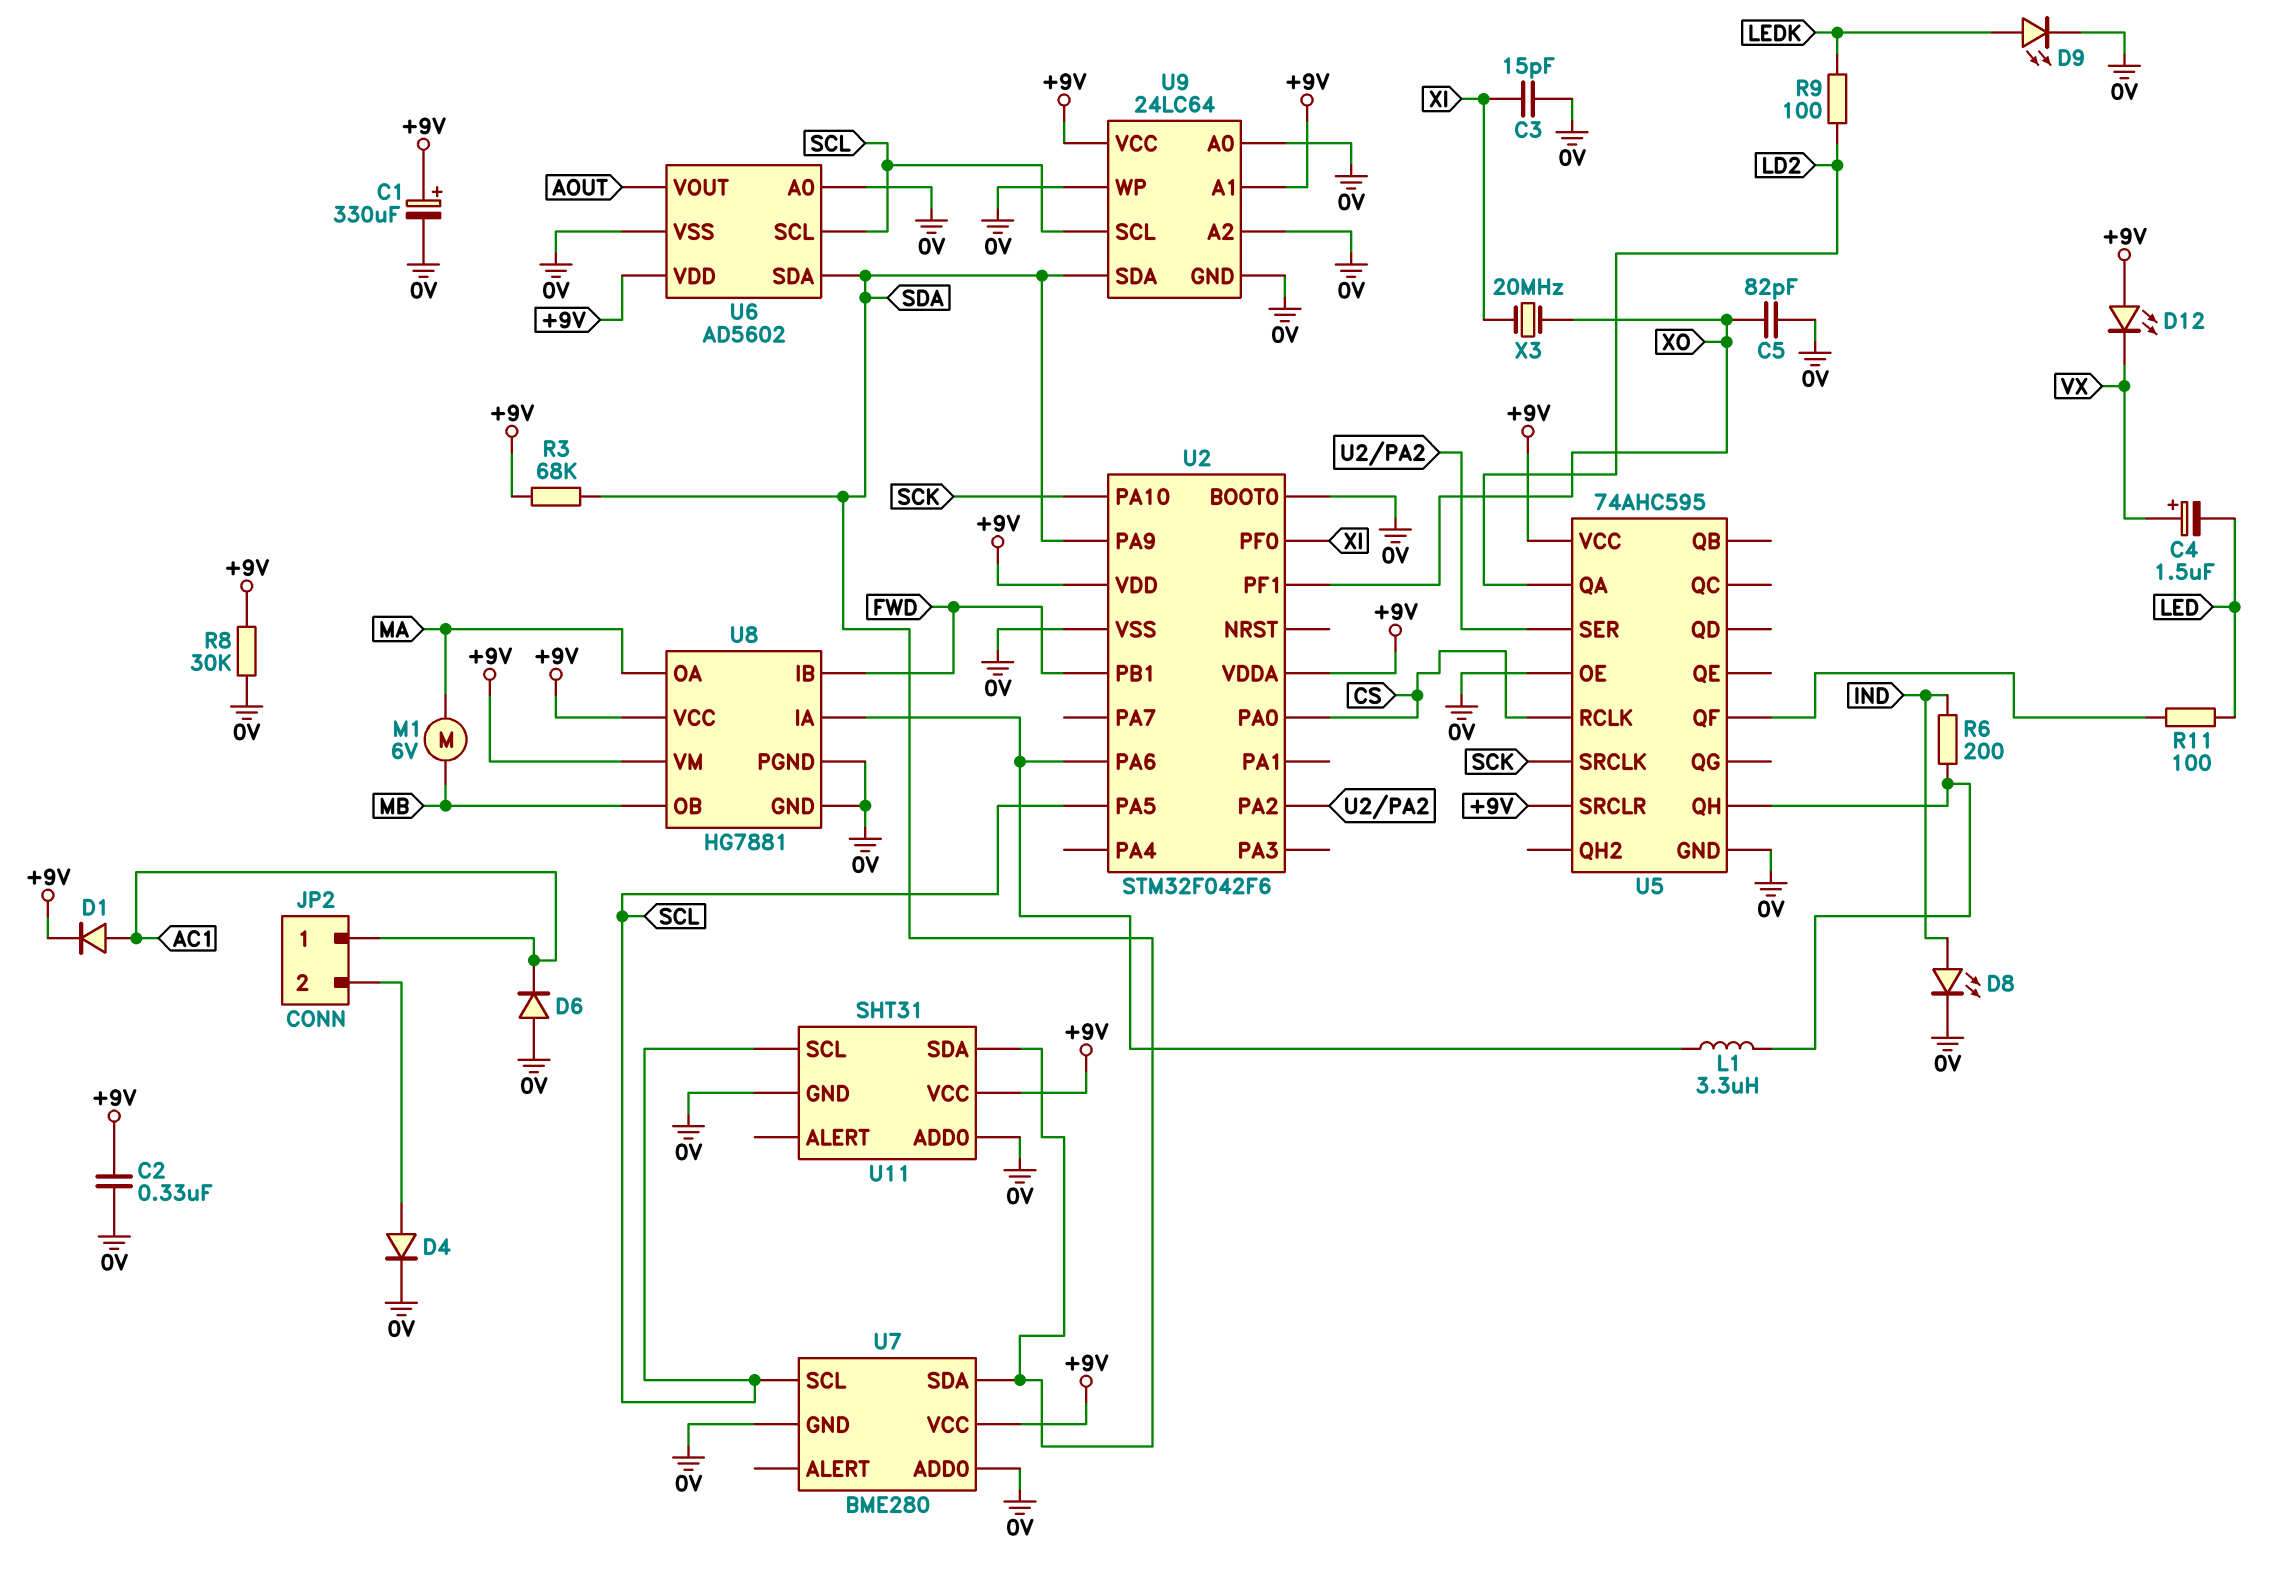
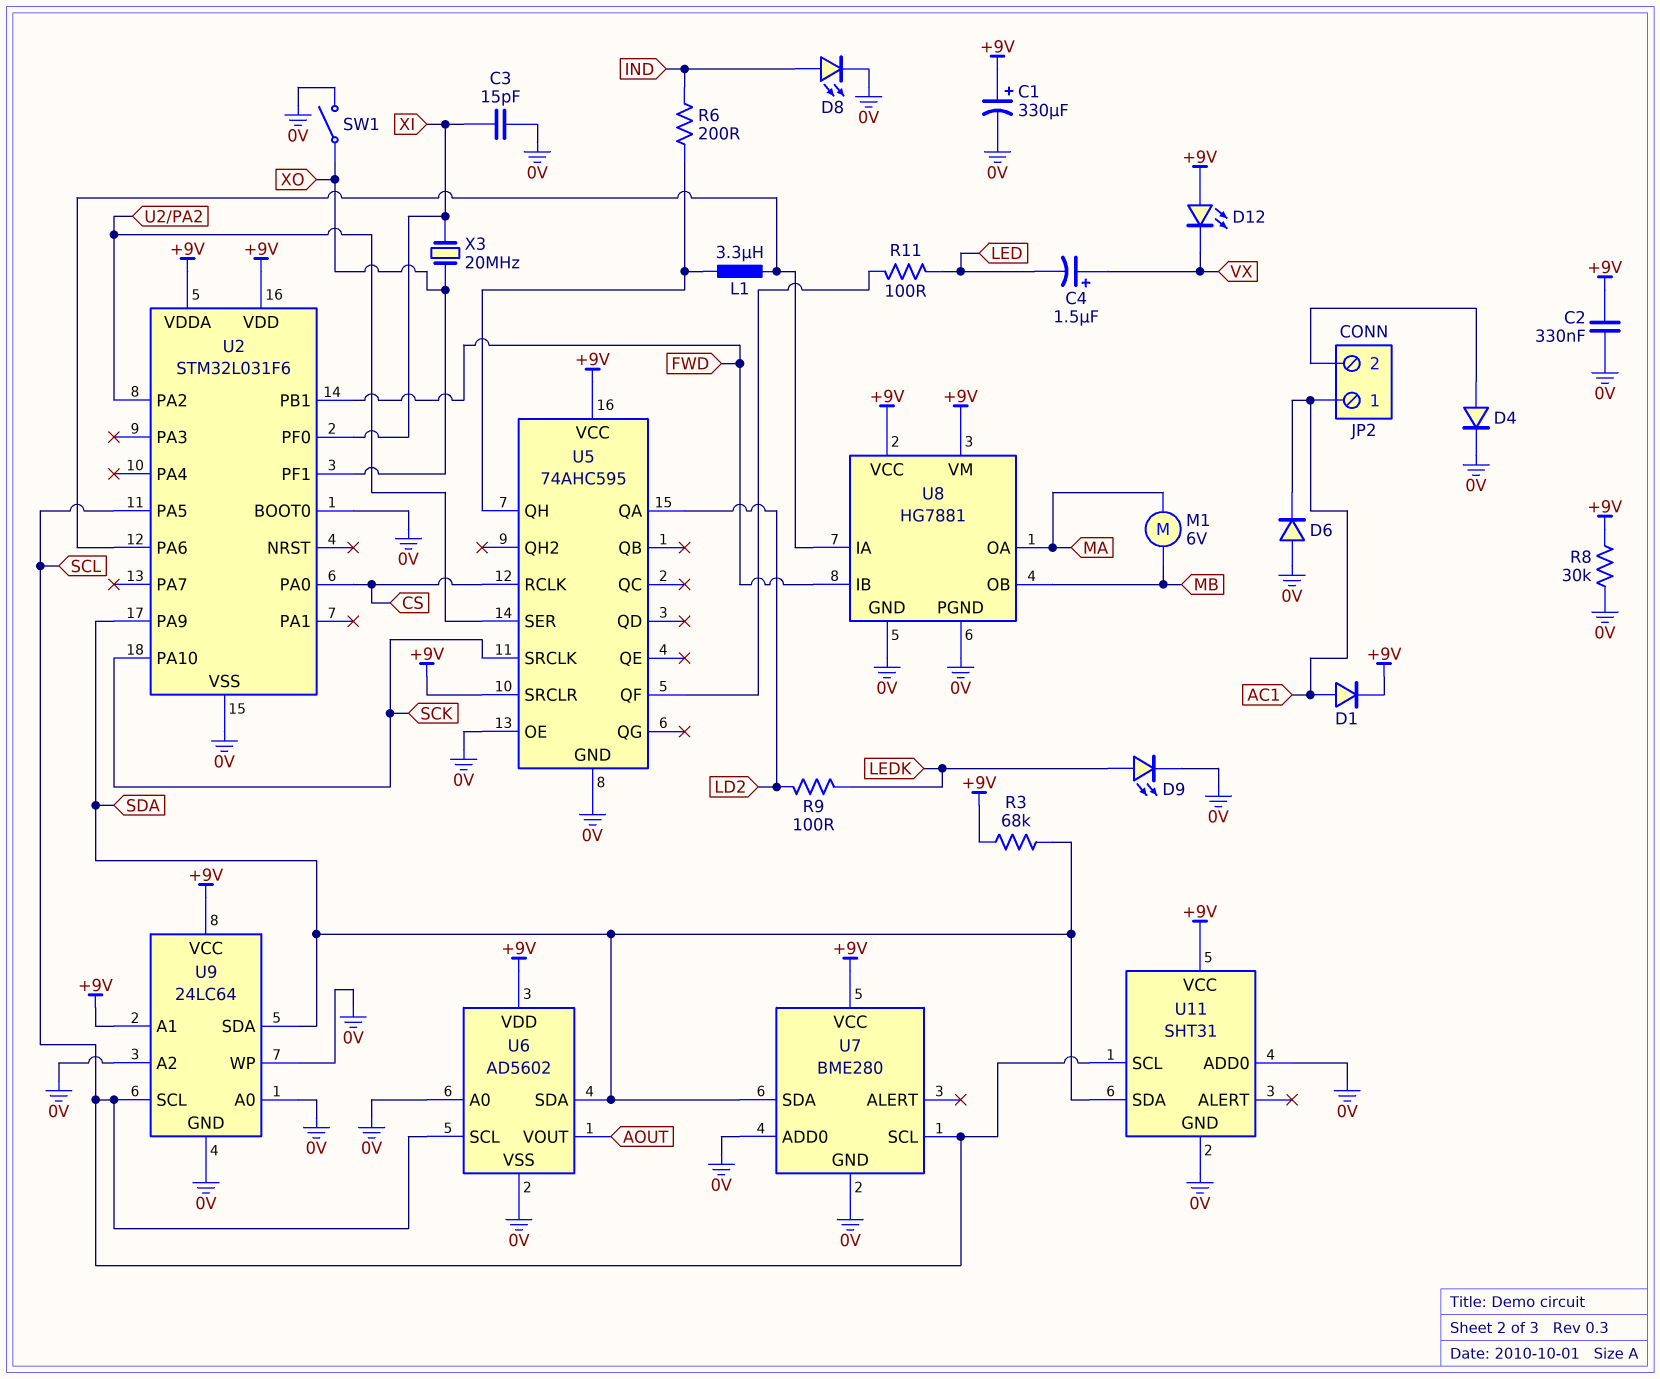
C5: 82pF (0V, XO) -> none
SW1: none -> switch (0V, XO)
U2: STM32F042F6 -> STM32L031F6

